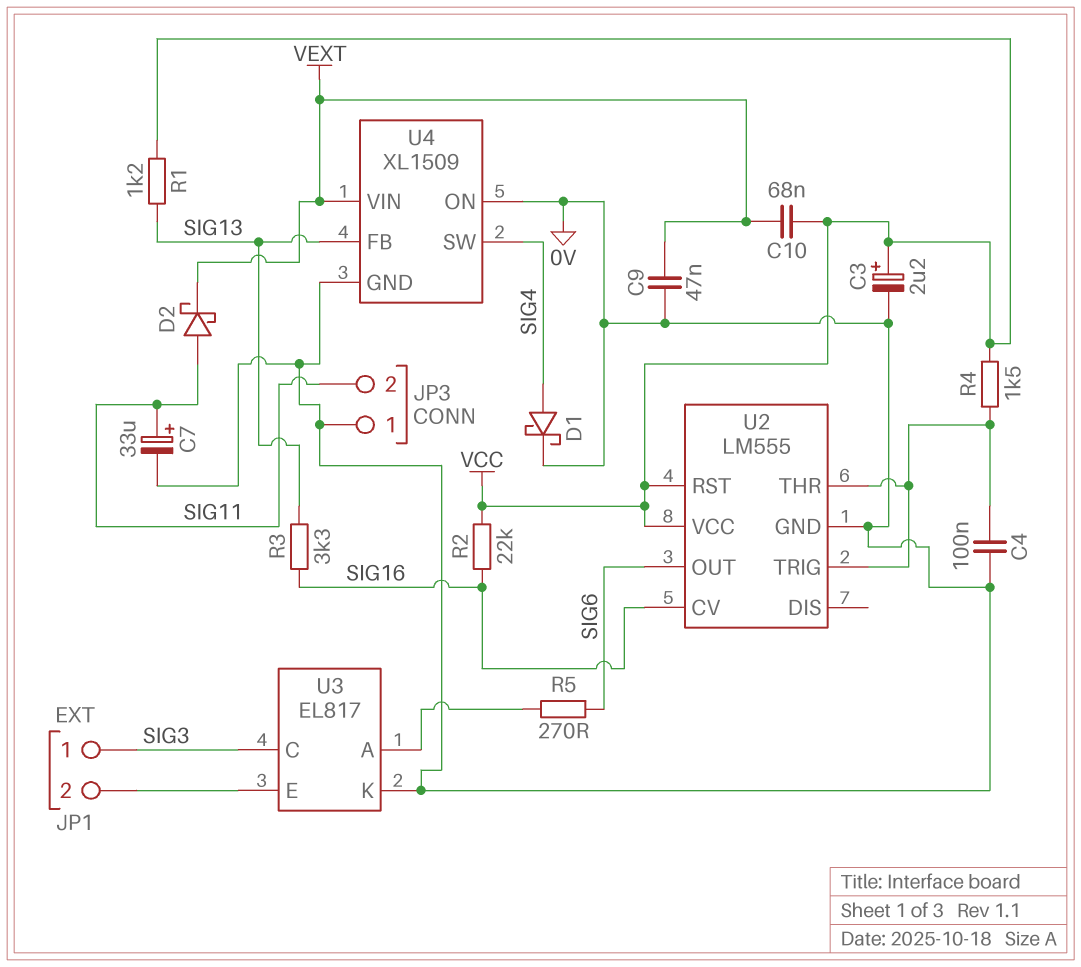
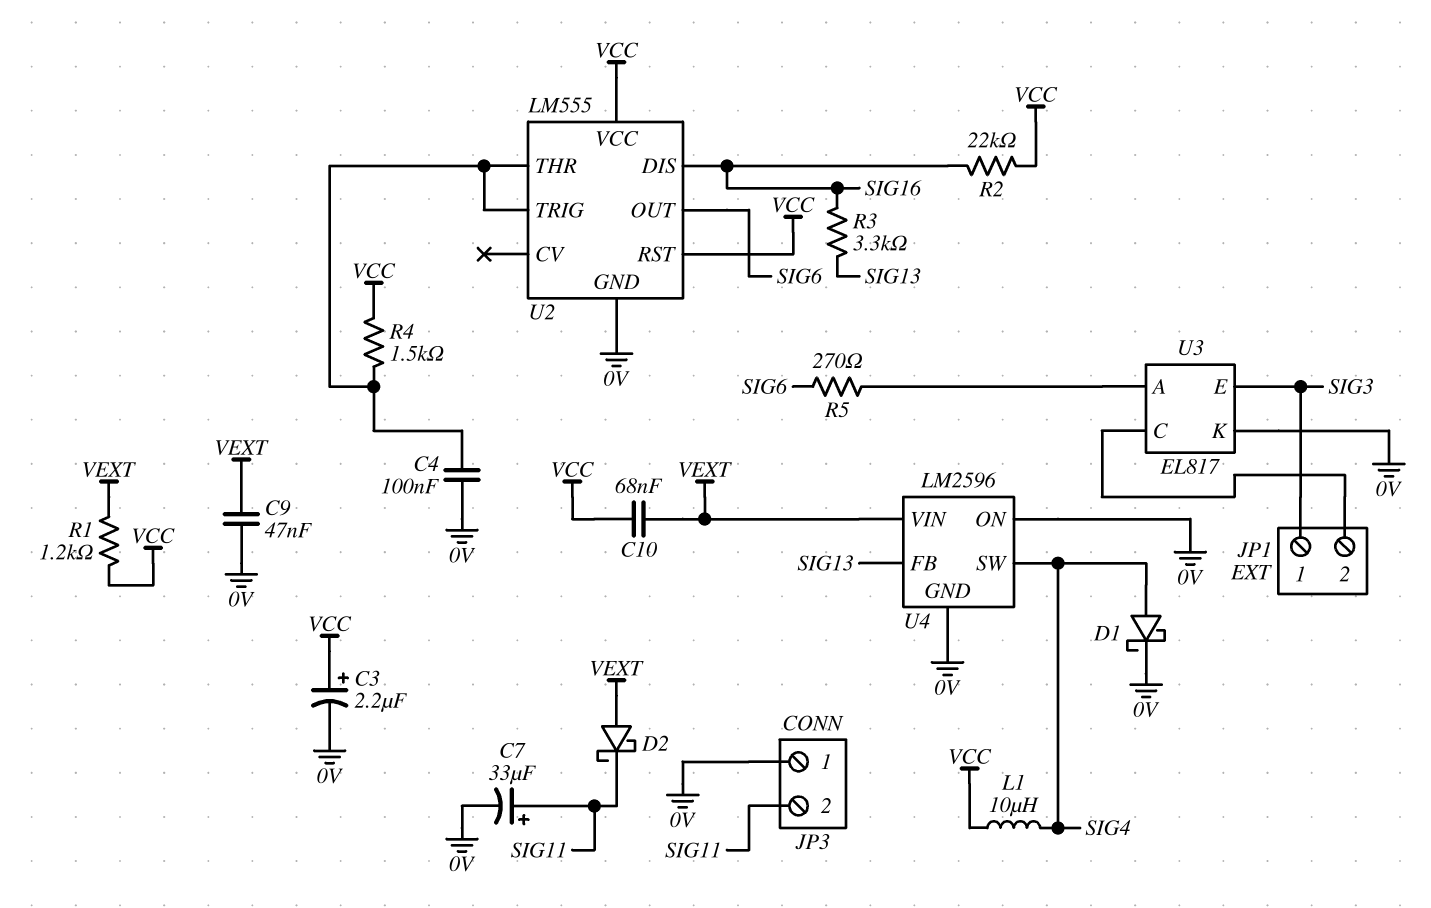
D2: schottky (A SIG11, K VEXT) -> schottky (A VEXT, K SIG11)
L1: none -> 10uH (SIG4, VCC)
R1: 1.2k (SIG13, VCC) -> 1.2k (VCC, VEXT)
U2 pin CV: SIG16 -> none
U2 pin DIS: none -> SIG16
U3 pin C: SIG3 -> JP1/2
U3 pin E: JP1/2 -> SIG3
U4: XL1509 -> LM2596

